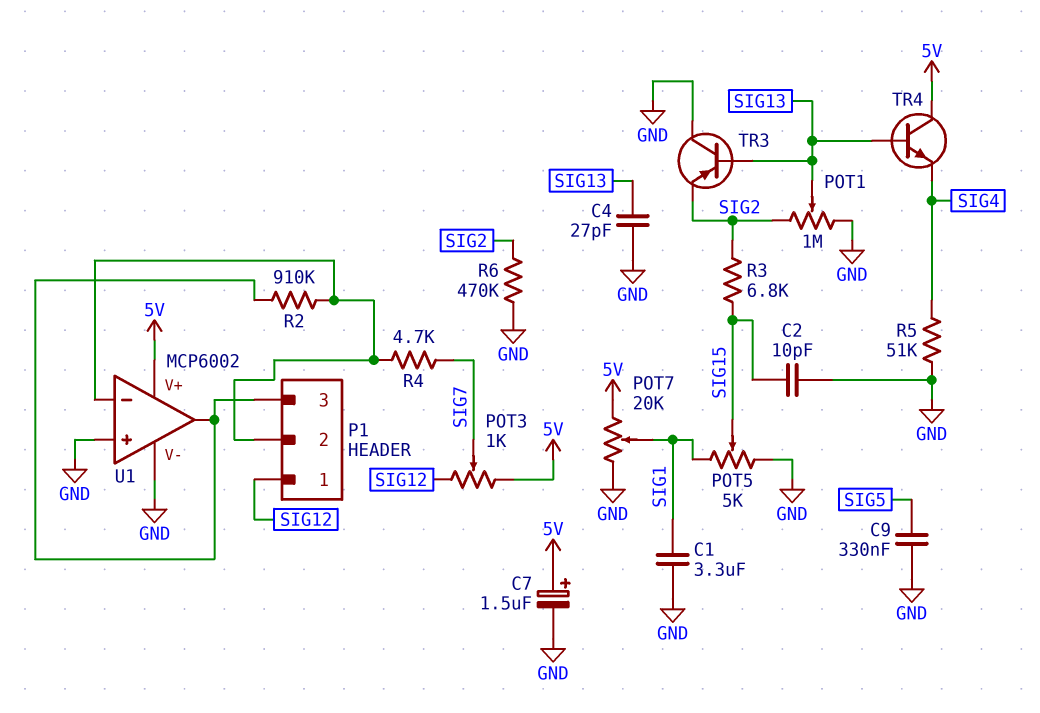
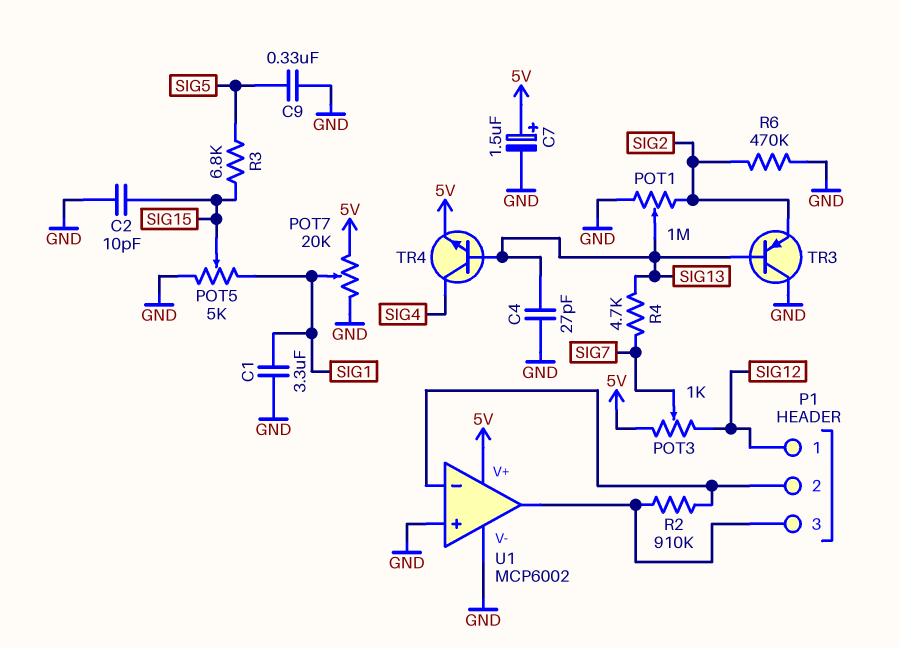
R3: 6.8k (SIG2, SIG15) -> 6.8k (SIG5, SIG15)
R4: 4.7k (P1/2, SIG7) -> 4.7k (SIG7, SIG13)
R5: 51k (GND, SIG4) -> none
TR4: NPN (B SIG13, C 5V, E SIG4) -> NPN (B SIG13, C SIG4, E 5V)

